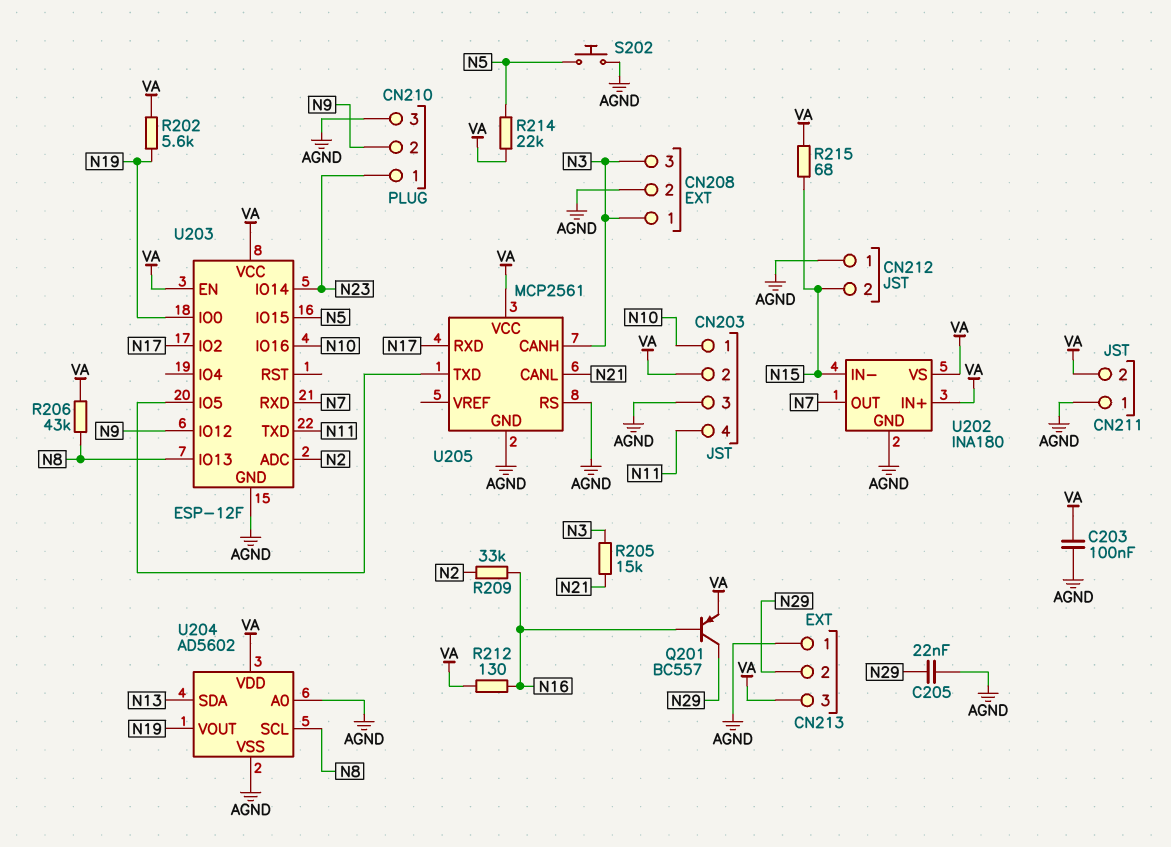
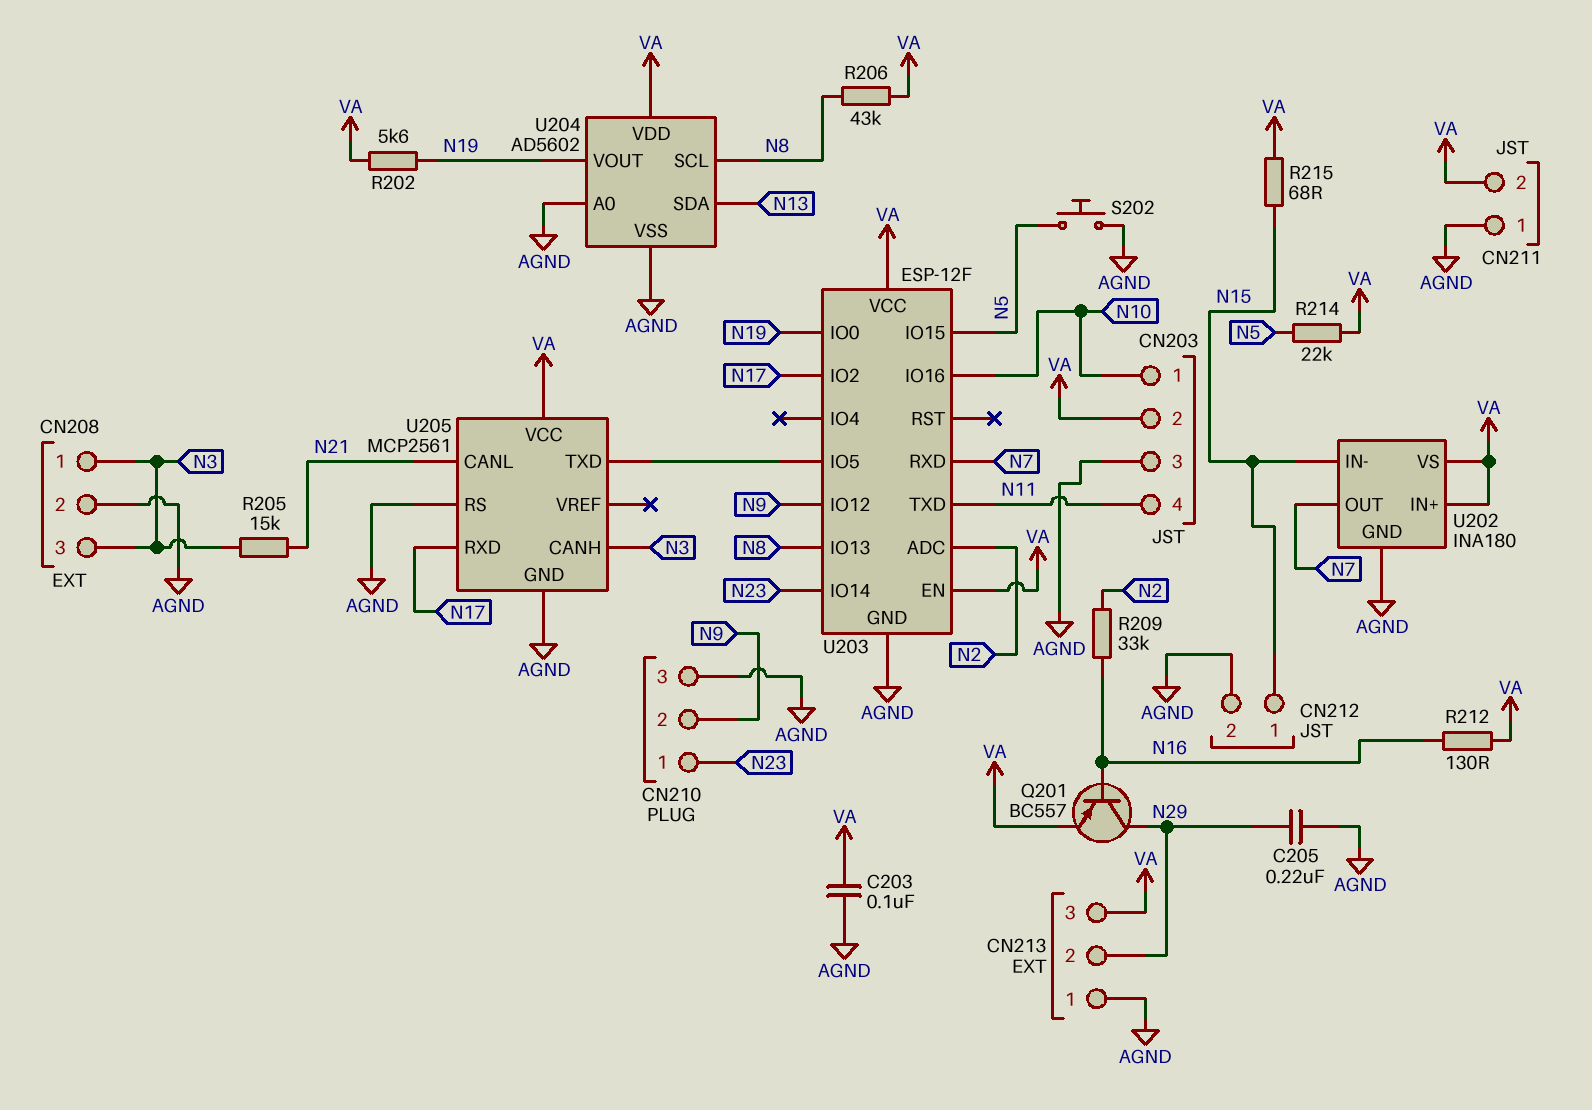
C205: 22nF (AGND, N29) -> 220nF (AGND, N29)
CN212 pin 1: AGND -> N15
CN212 pin 2: N15 -> AGND

